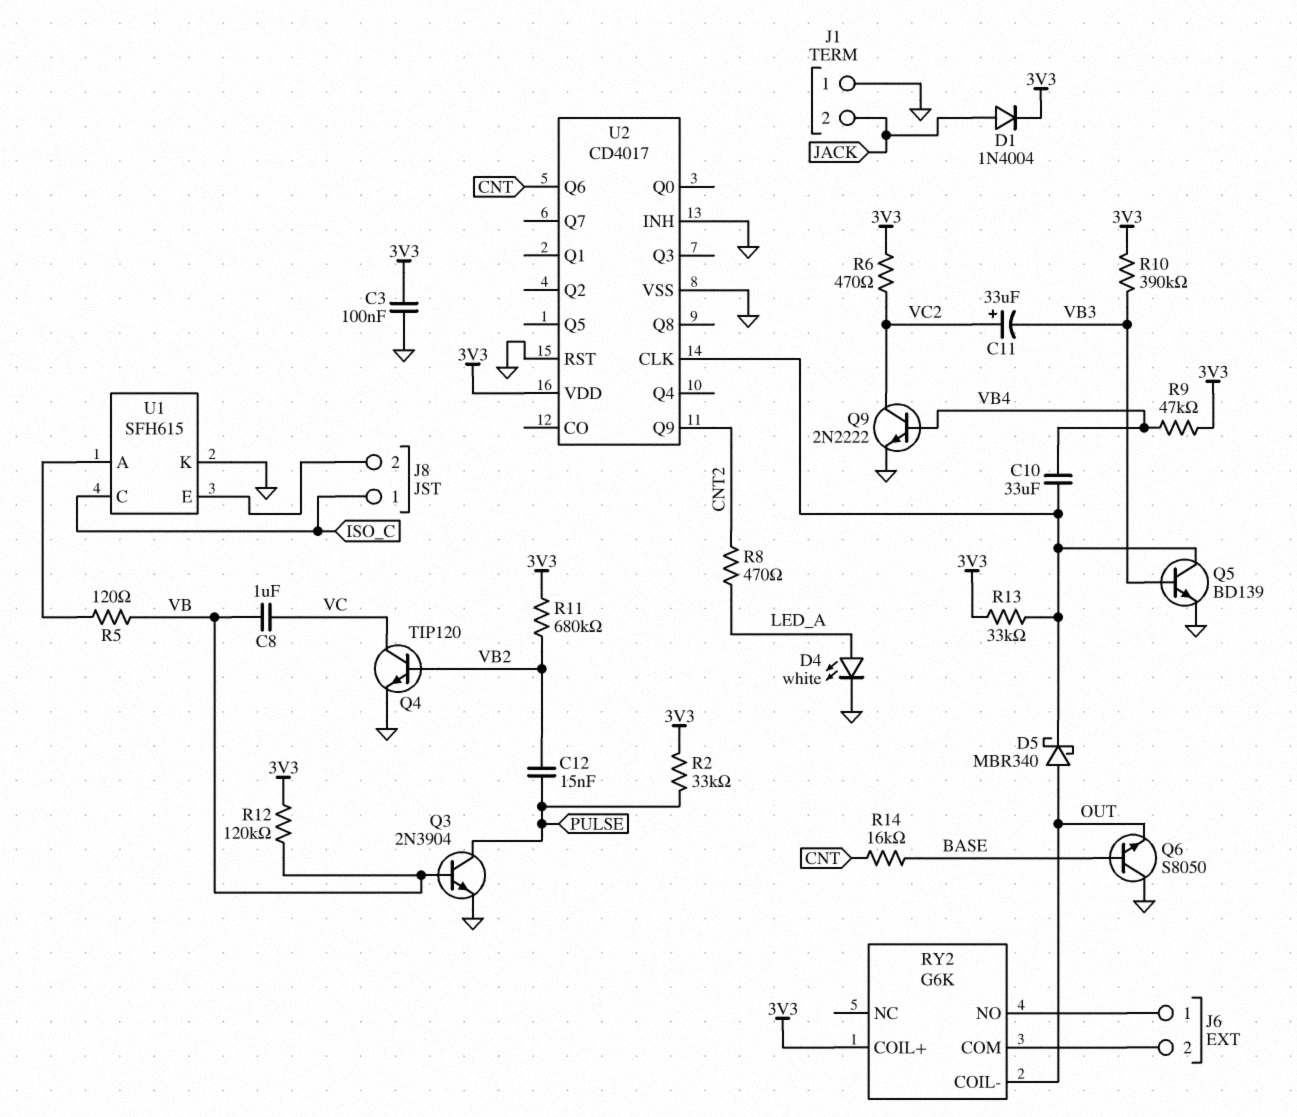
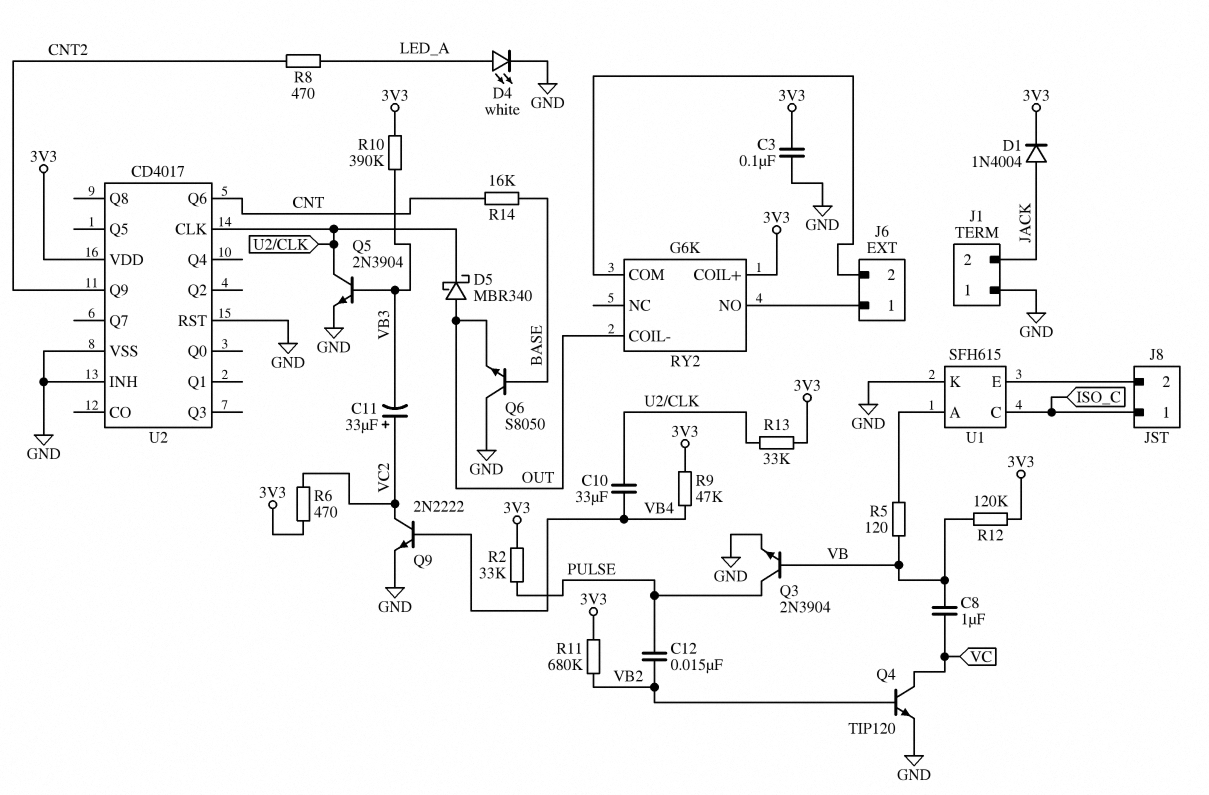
Q5: NPN BD139 (B VB3, C U2/CLK, E GND) -> NPN 2N3904 (B VB3, C U2/CLK, E GND)

